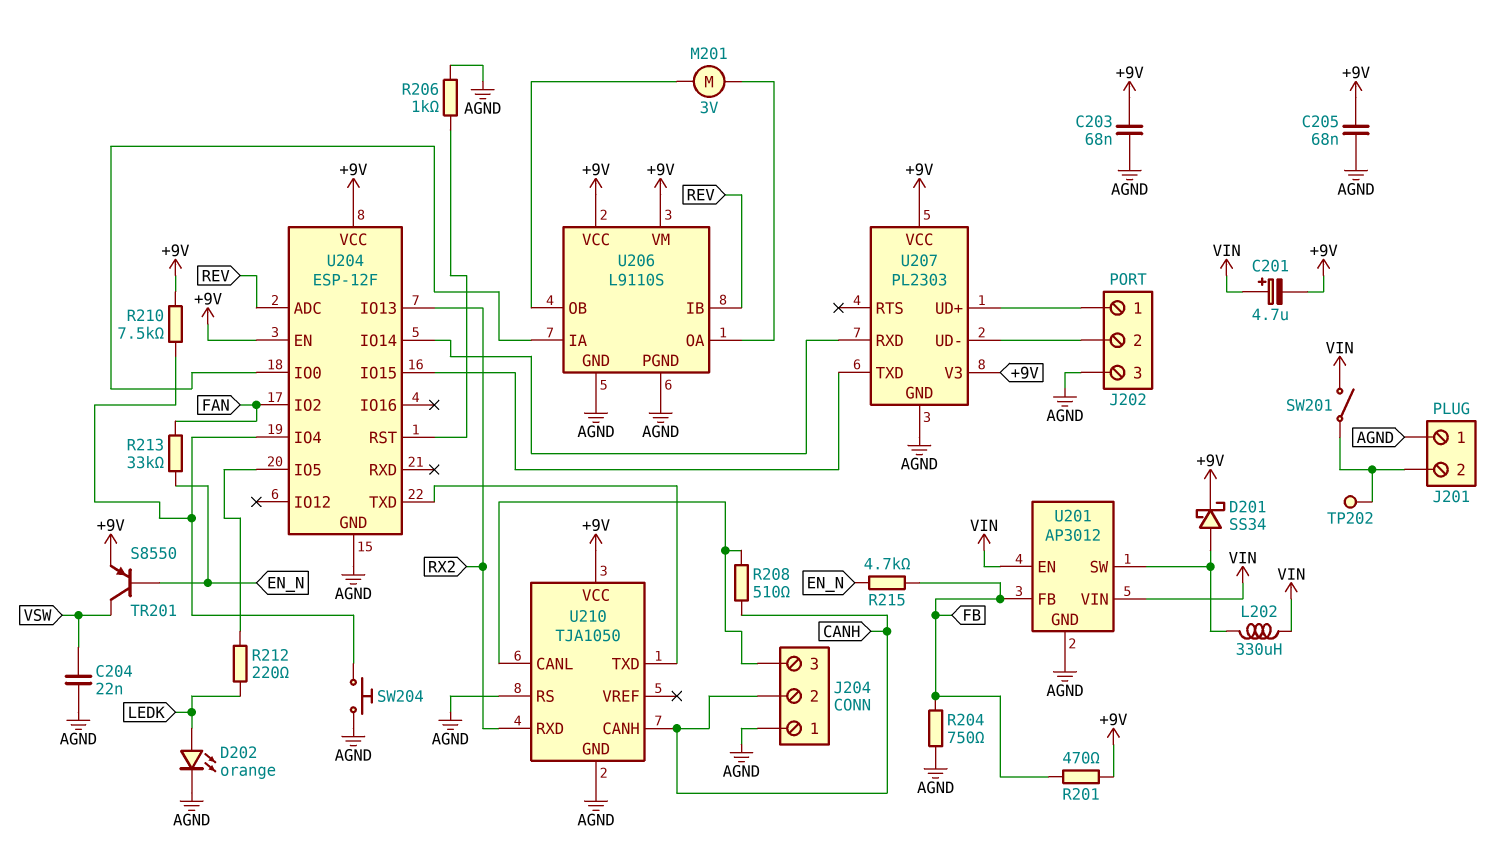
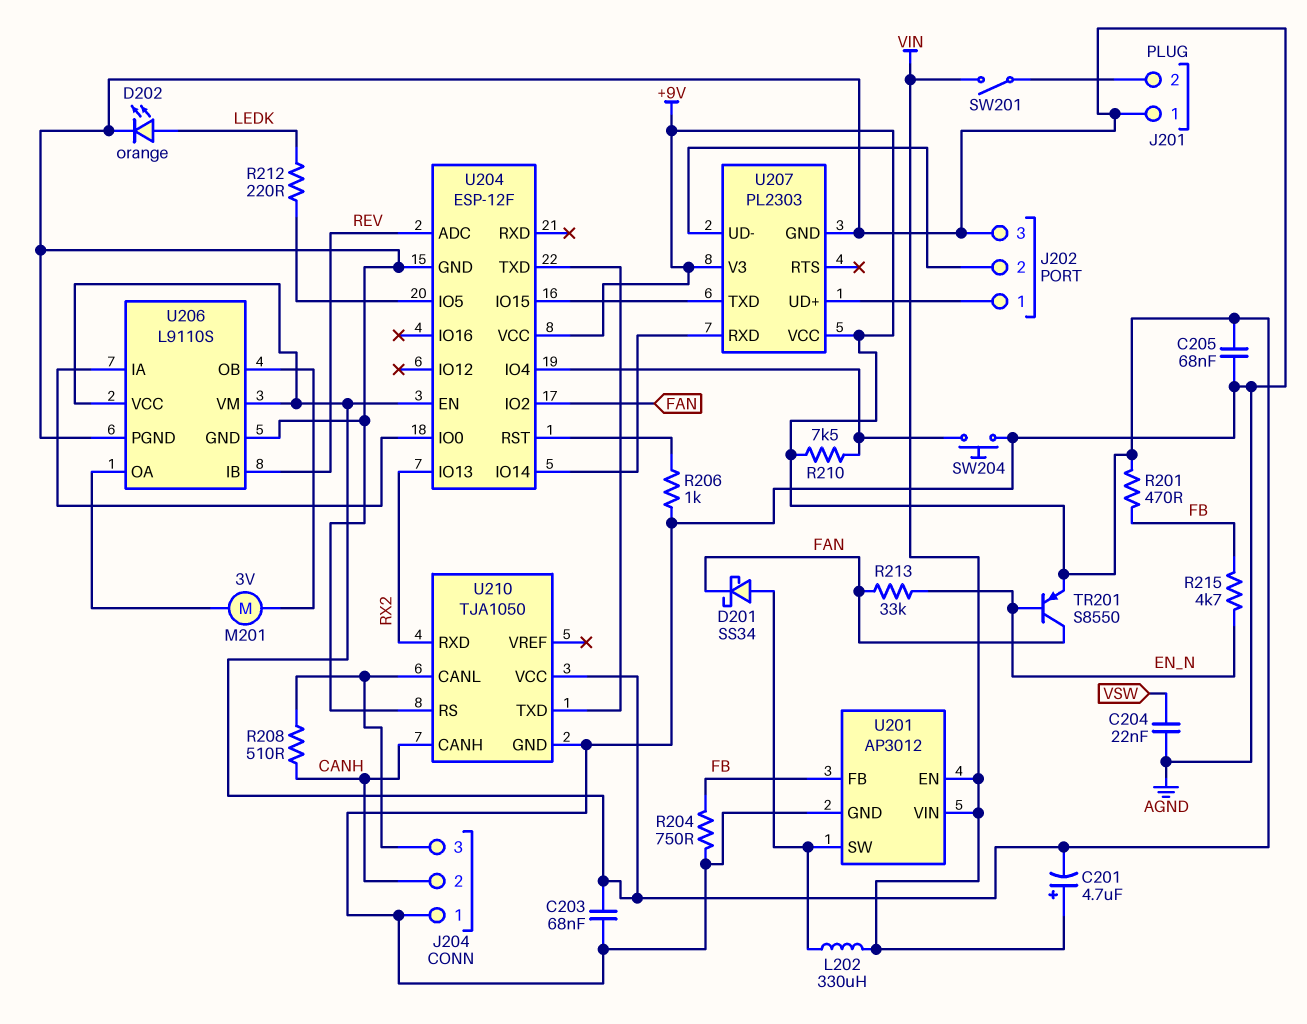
D201: schottky SS34 (A U201/SW, K +9V) -> schottky SS34 (A U201/SW, K FAN)
TP202: test point (J201/2) -> none
TR201: PNP S8550 (B EN_N, C VSW, E +9V) -> PNP S8550 (B EN_N, C FAN, E +9V)

